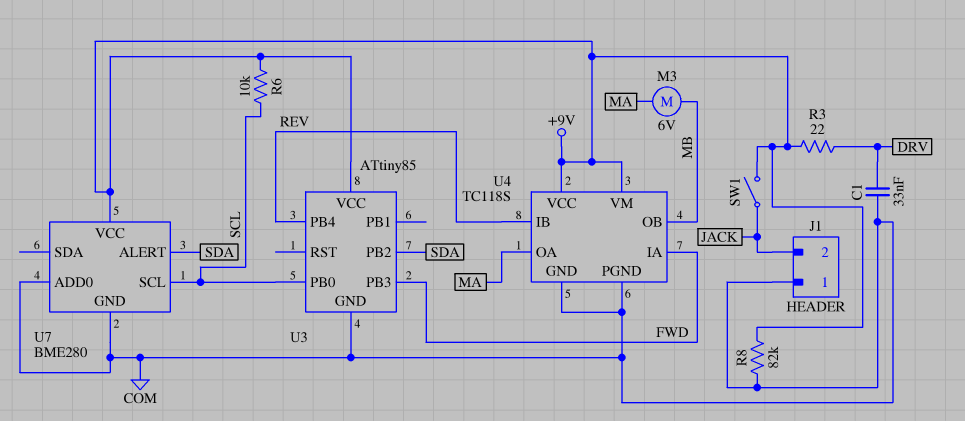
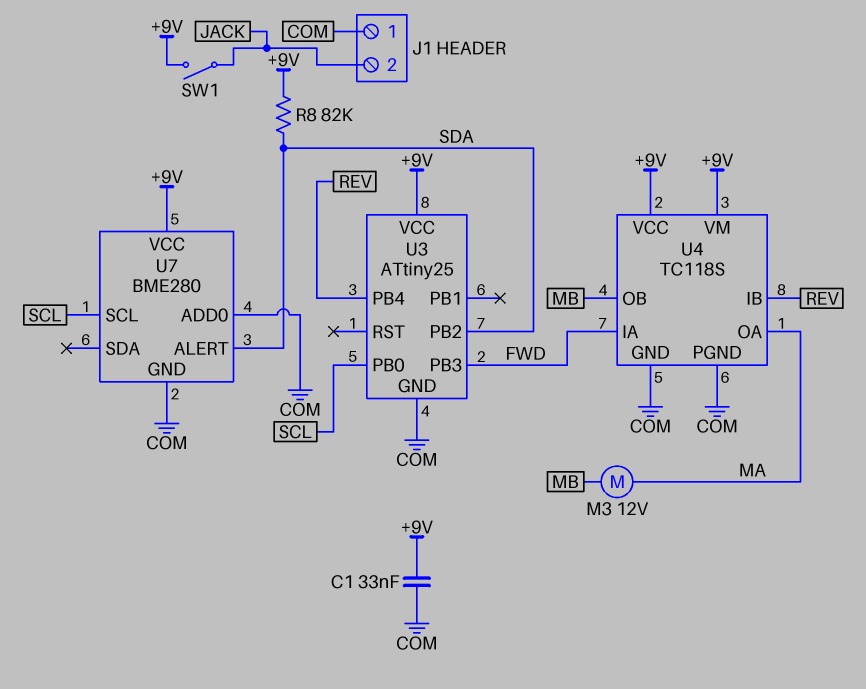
C1: 33nF (COM, DRV) -> 33nF (+9V, COM)
M3: motor 6V (MA, MB) -> motor 12V (MA, MB)
R3: 22 (+9V, DRV) -> none
R6: 10k (+9V, SCL) -> none
R8: 82k (+9V, COM) -> 82k (+9V, SDA)
U3: ATtiny85 -> ATtiny25

